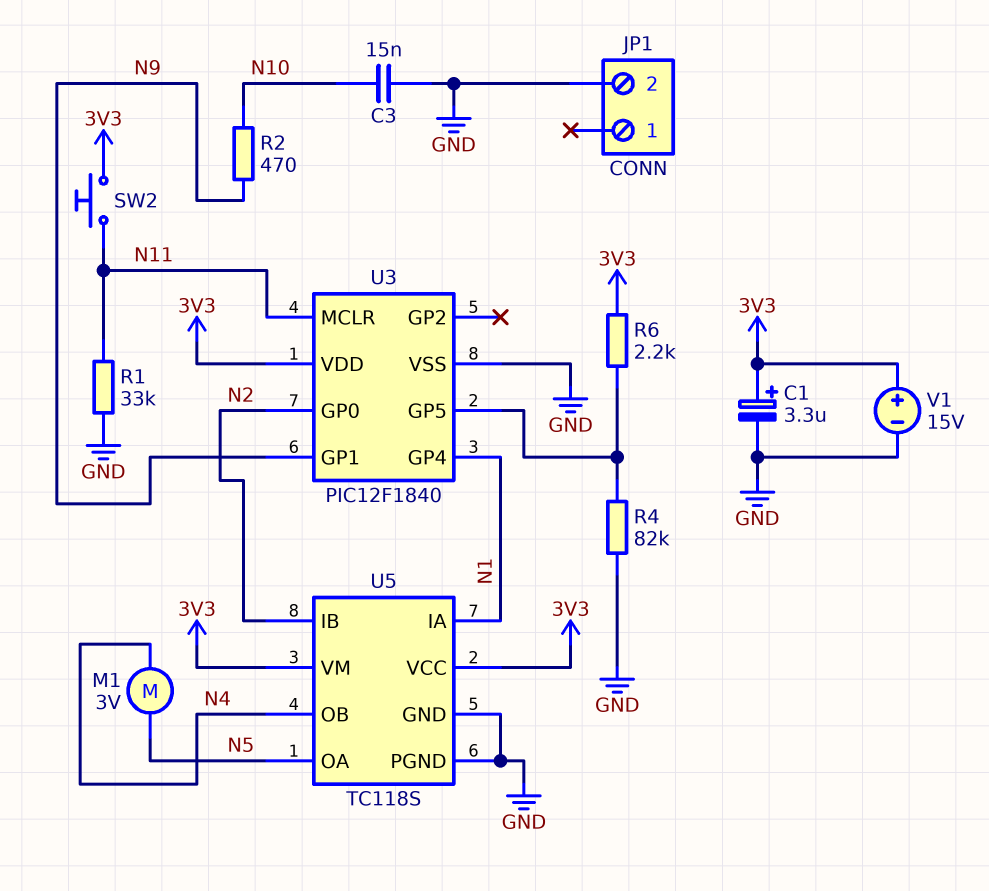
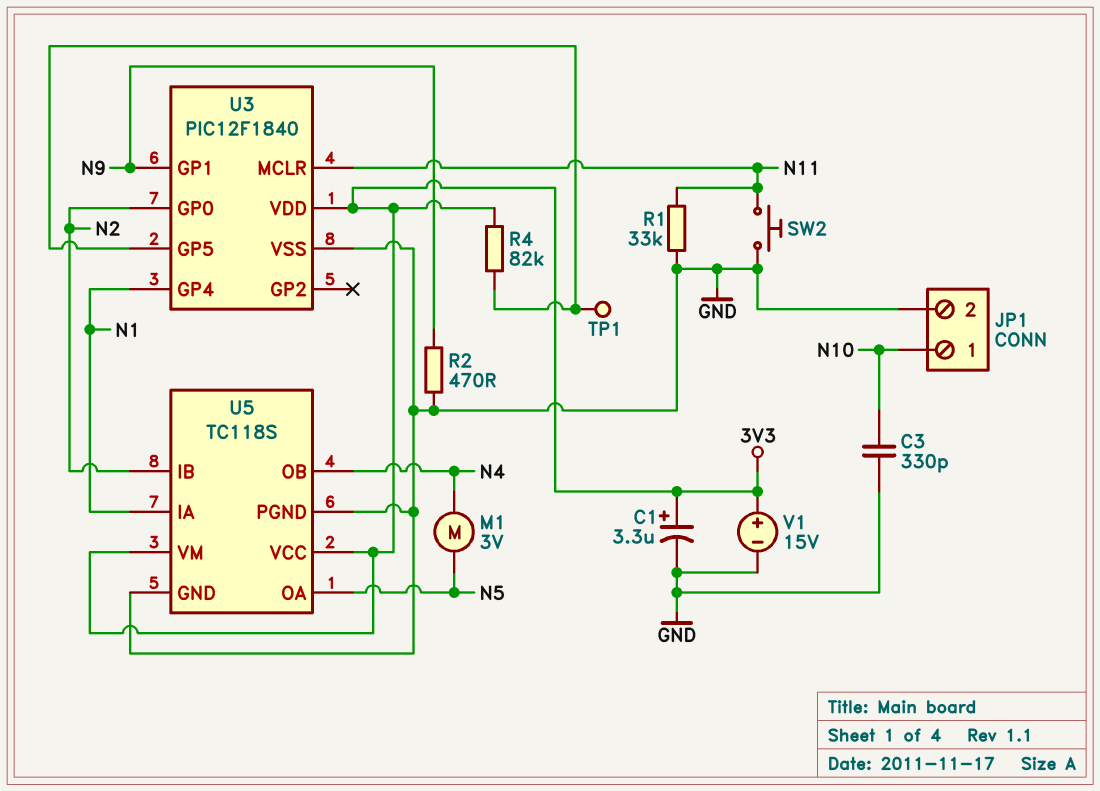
C3: 15nF (GND, N10) -> 330pF (GND, N10)
JP1 pin 1: none -> N10
R2: 470 (N9, N10) -> 470 (GND, N9)
R4: 82k (GND, U3/GP5) -> 82k (3V3, U3/GP5)
R6: 2.2k (3V3, U3/GP5) -> none
SW2: button (3V3, N11) -> button (GND, N11)
TP1: none -> test point (U3/GP5)

